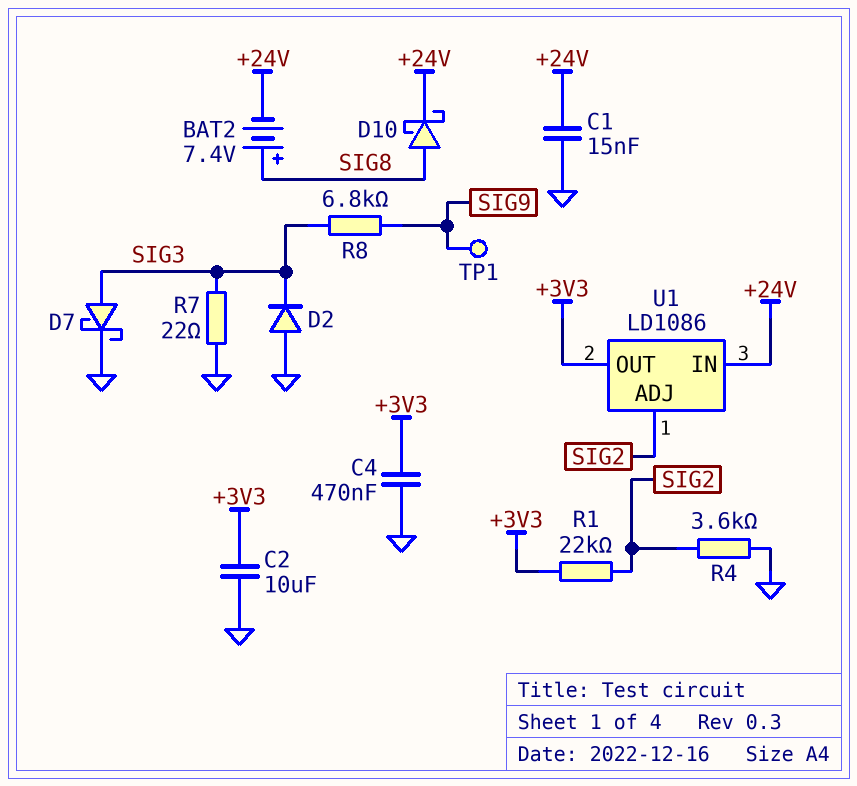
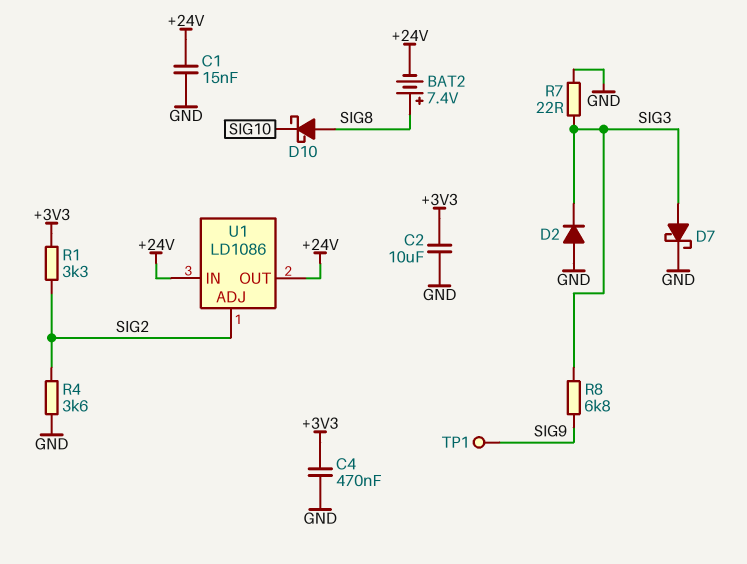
D10: schottky (A SIG8, K +24V) -> schottky (A SIG8, K SIG10)
R1: 22k (+3V3, SIG2) -> 3.3k (+3V3, SIG2)
U1 pin OUT: +3V3 -> +24V

